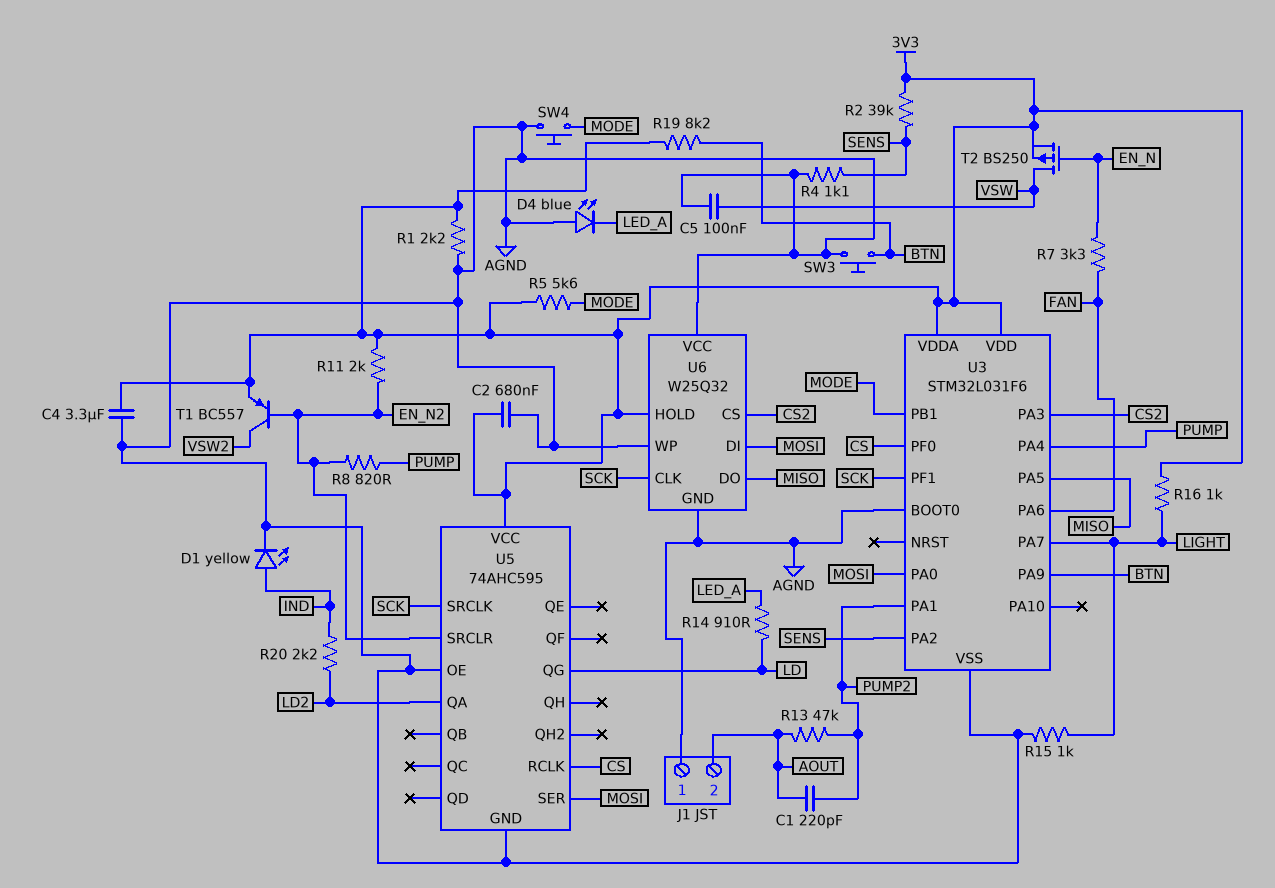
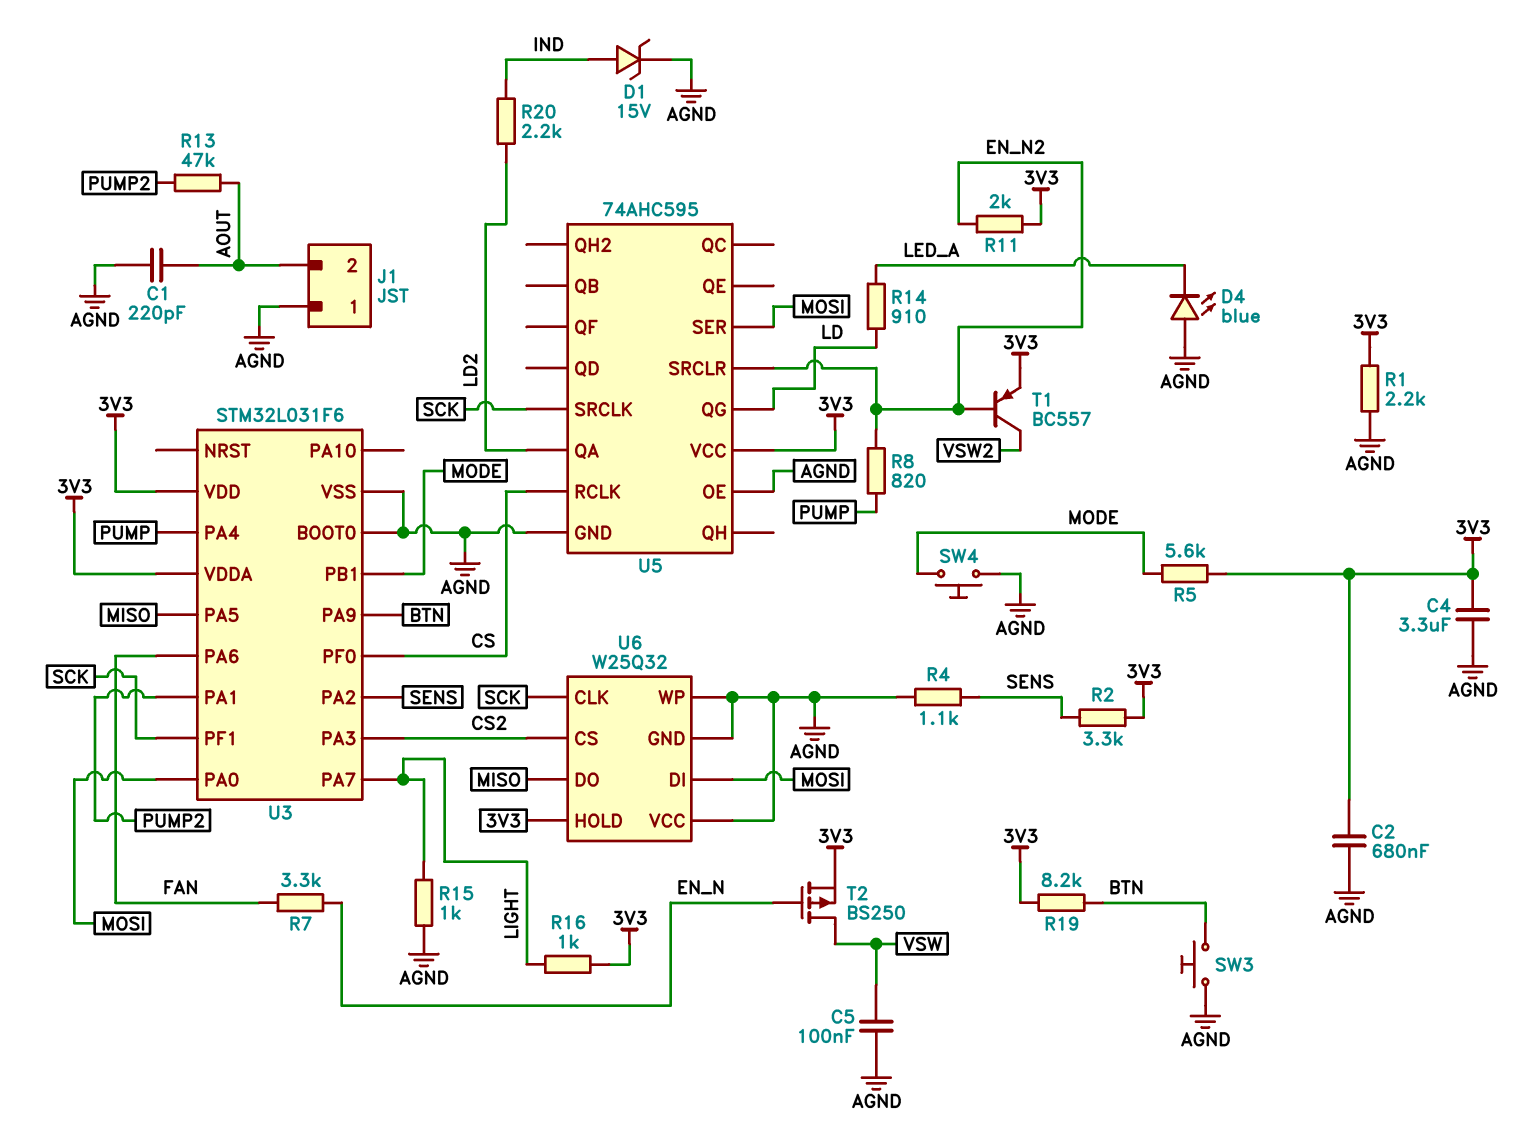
C1: 220pF (AOUT, PUMP2) -> 220pF (AGND, AOUT)
D1: LED yellow (A IND, K AGND) -> zener 15V (A IND, K AGND)
R2: 39k (3V3, SENS) -> 3.3k (3V3, SENS)

